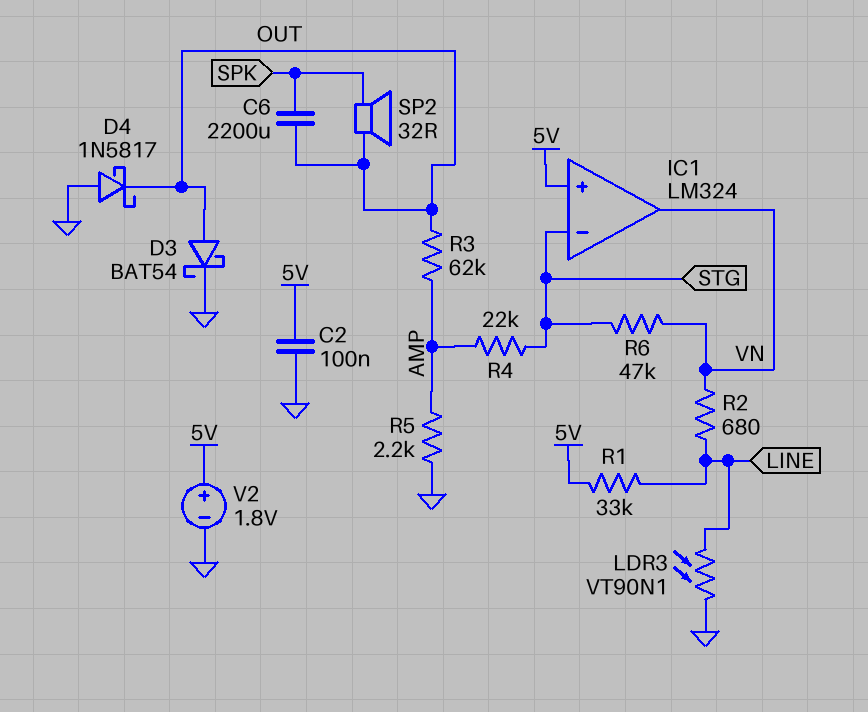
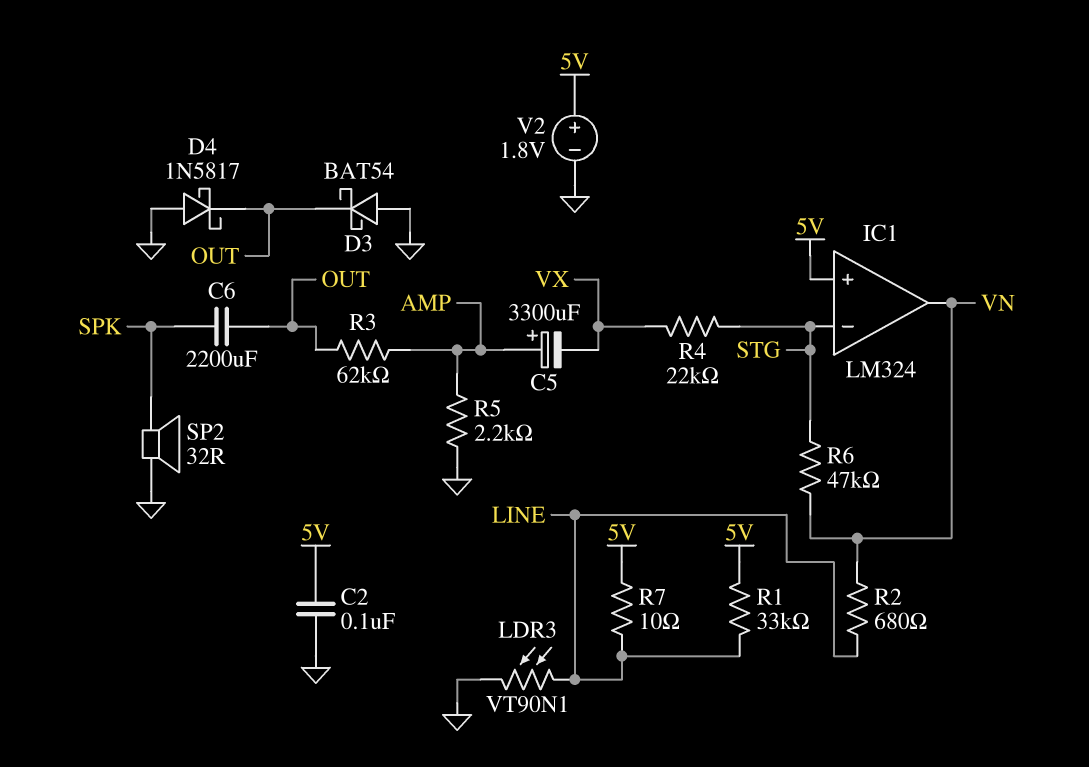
C5: none -> 3300uF (plus AMP, minus VX)
D3: schottky BAT54 (A OUT, K GND) -> schottky BAT54 (A GND, K OUT)
R4: 22k (AMP, STG) -> 22k (STG, VX)
R7: none -> 10 (5V, LINE)
SP2: speaker 32R (OUT, SPK) -> speaker 32R (GND, SPK)

